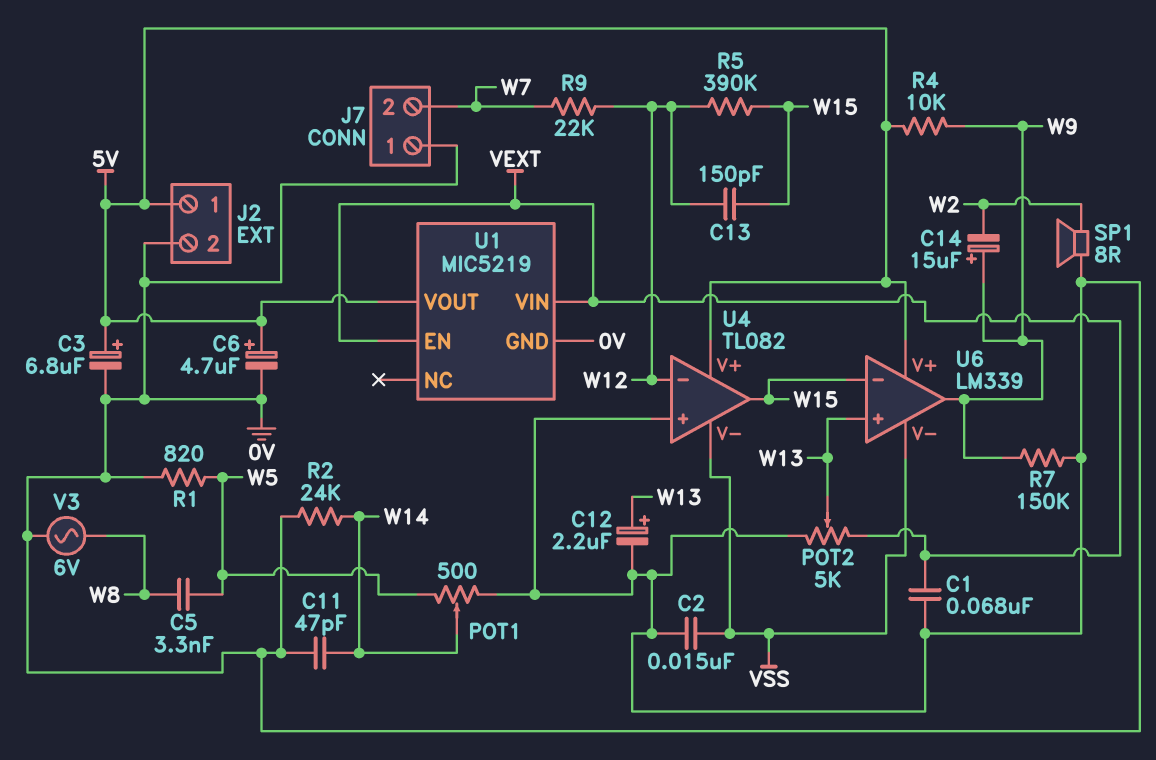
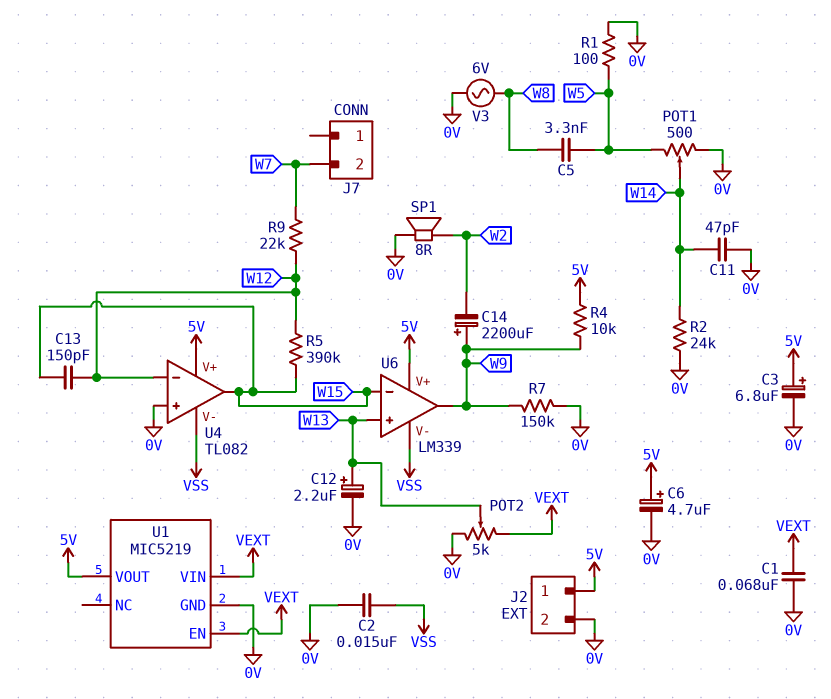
C14: 15uF (plus W9, minus W2) -> 2200uF (plus W9, minus W2)
J7 pin 1: 0V -> none
R1: 820 (0V, W5) -> 100 (0V, W5)

